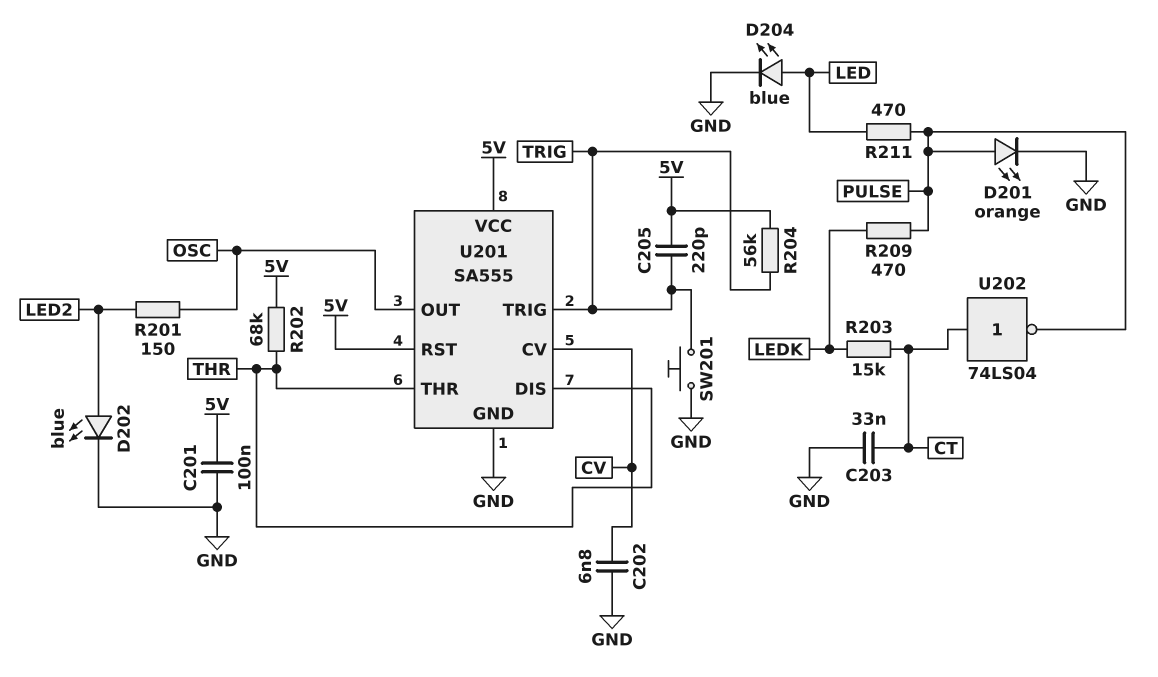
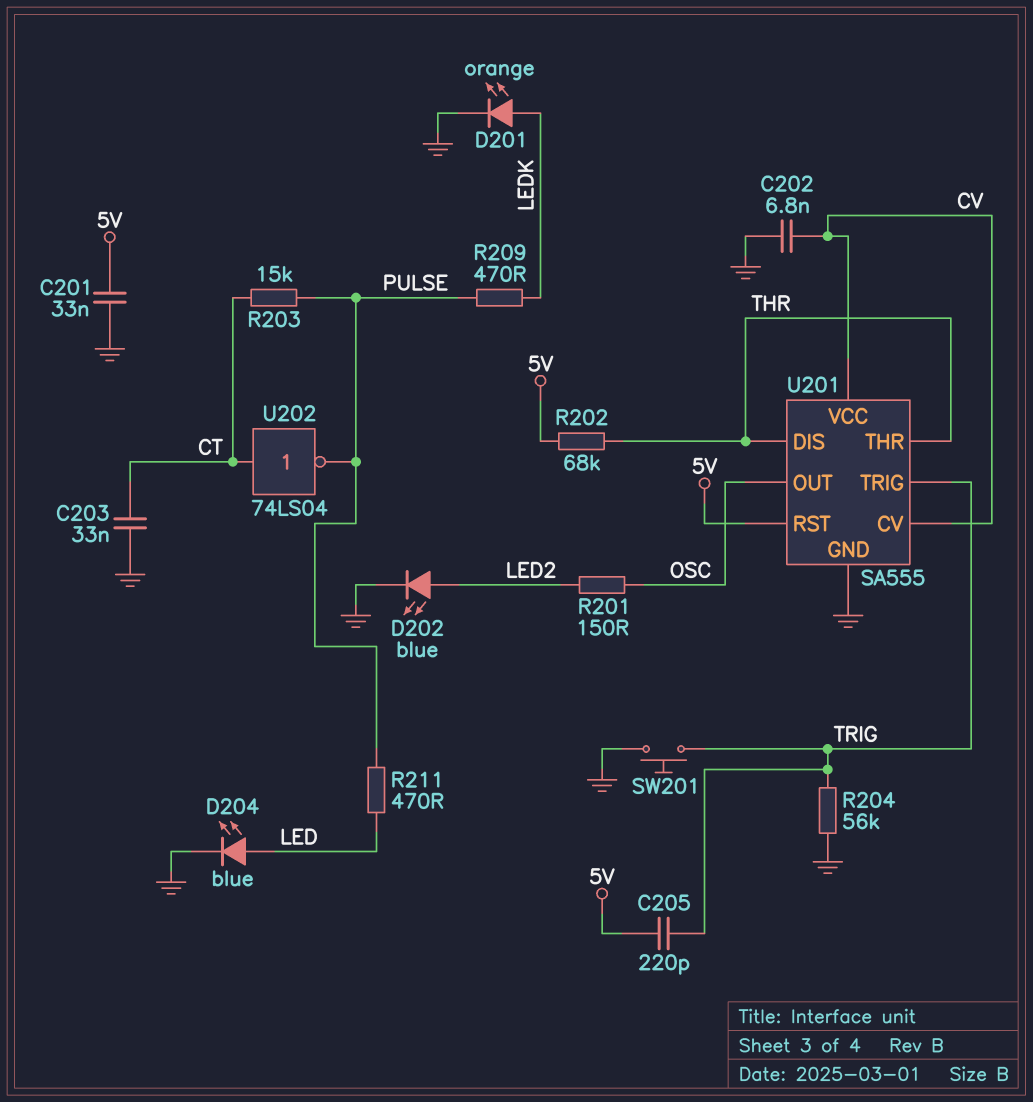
C201: 100nF (5V, GND) -> 33nF (5V, GND)
D201: LED orange (A PULSE, K GND) -> LED orange (A LEDK, K GND)
R203: 15k (CT, LEDK) -> 15k (CT, PULSE)
R204: 56k (5V, TRIG) -> 56k (GND, TRIG)
U201 pin VCC: 5V -> CV

